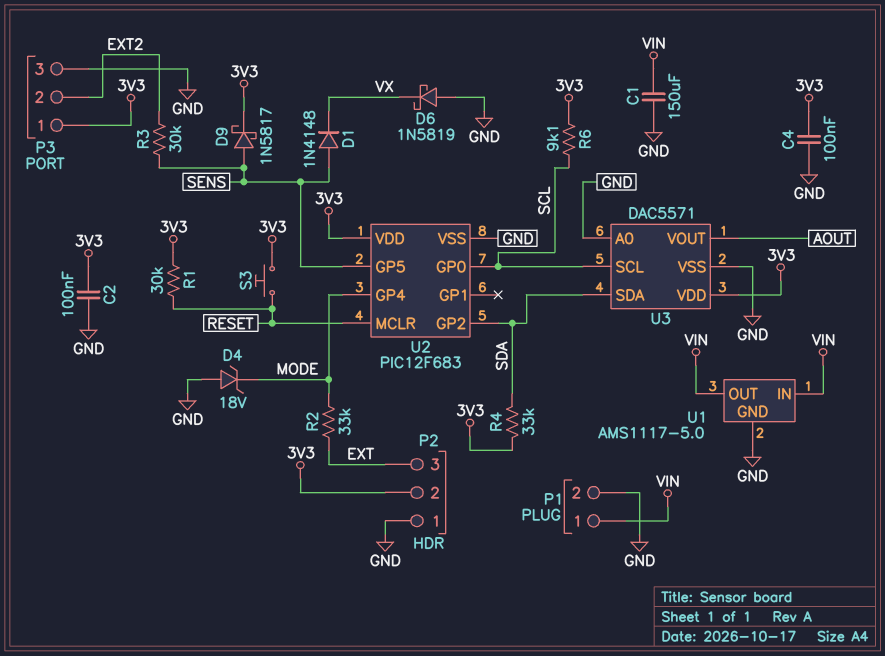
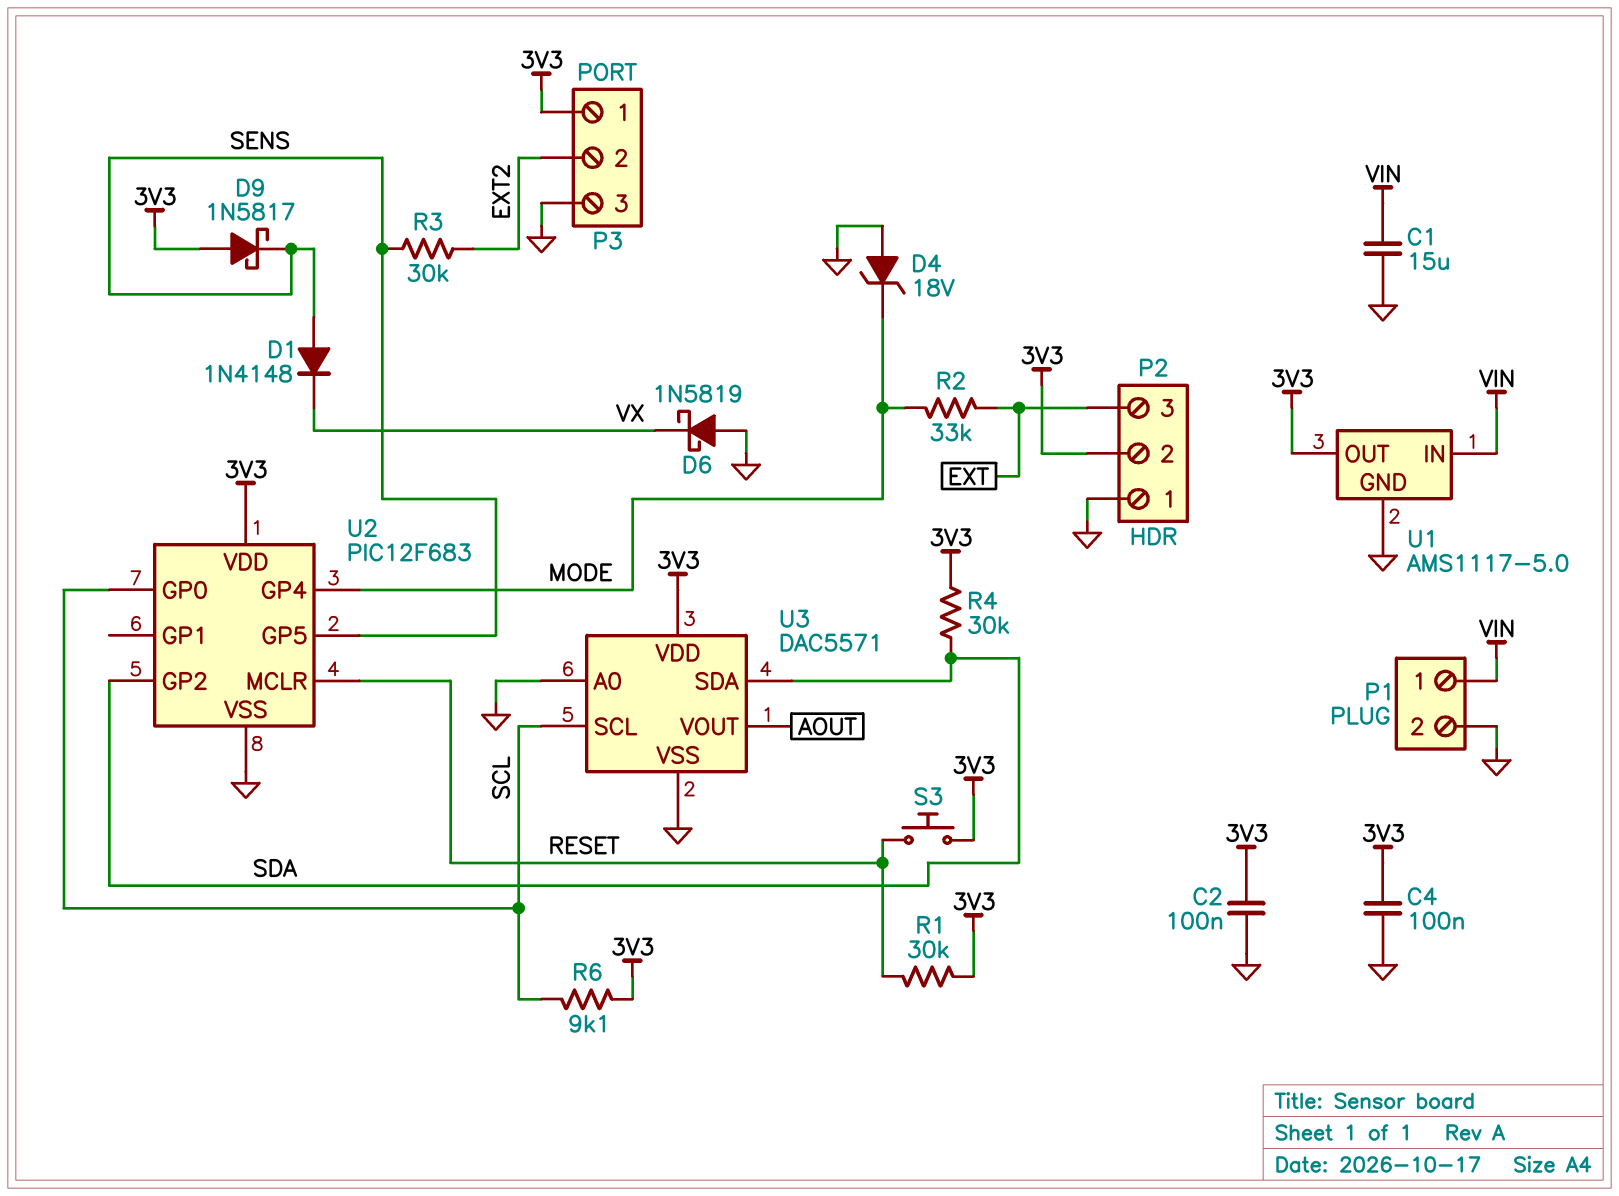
C1: 150uF (GND, VIN) -> 15uF (GND, VIN)
D9: schottky 1N5817 (A SENS, K 3V3) -> schottky 1N5817 (A 3V3, K SENS)
R4: 33k (3V3, SDA) -> 30k (3V3, SDA)
U1 pin OUT: VIN -> 3V3

